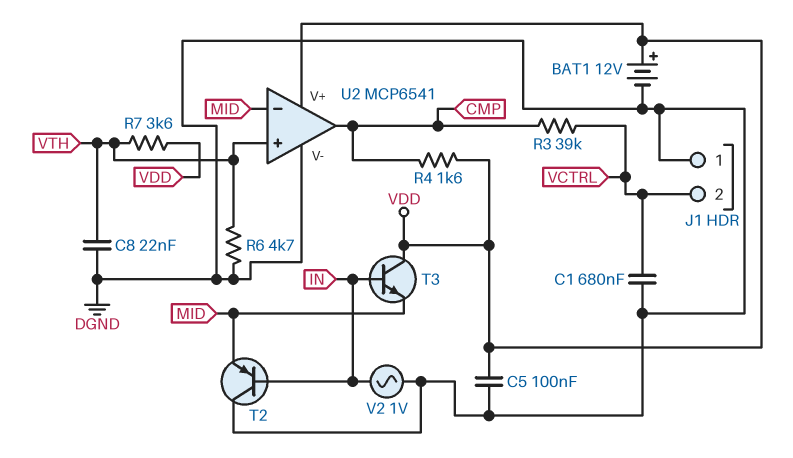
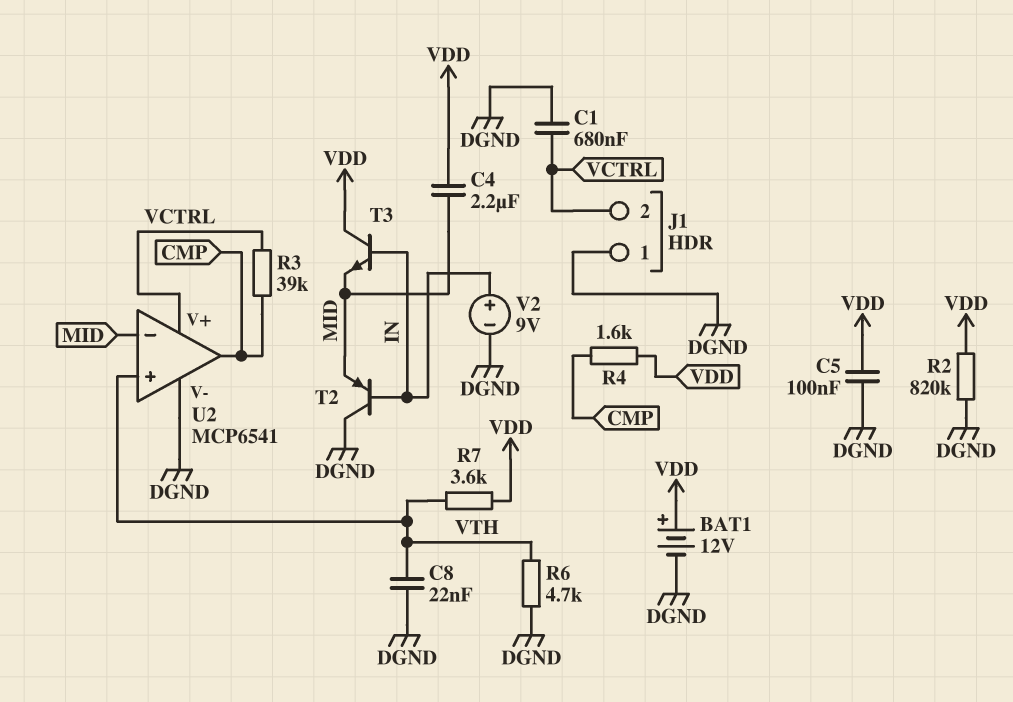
C4: none -> 2.2uF (MID, VDD)
R2: none -> 820k (DGND, VDD)
U2 pin V+: VDD -> VCTRL
V2: AC 1V (DGND, IN) -> 9V (plus IN, minus DGND)

